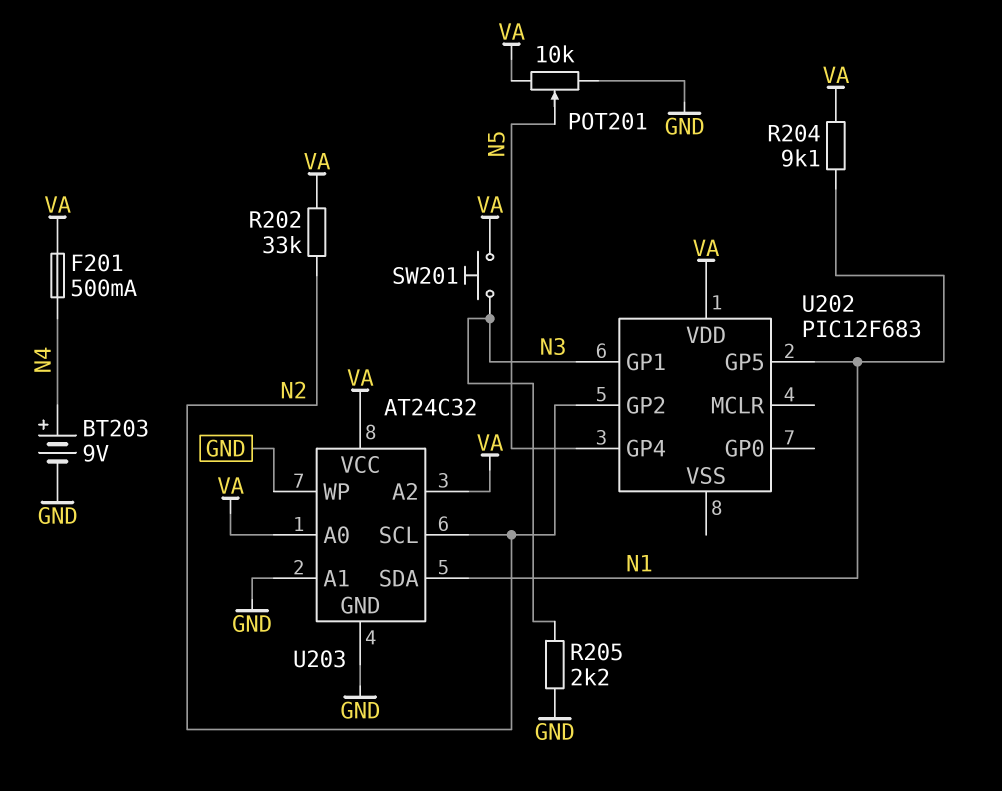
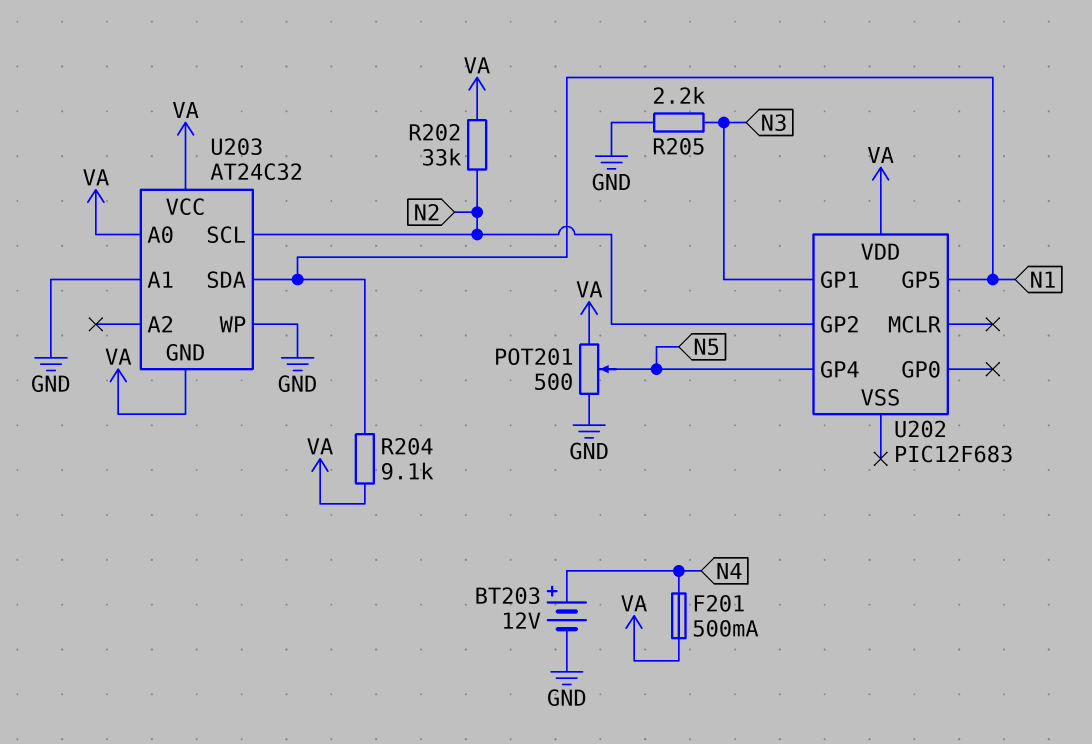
BT203: 9V (plus N4, minus GND) -> 12V (plus N4, minus GND)
POT201: 10k (GND, VA, wiper N5) -> 500 (GND, VA, wiper N5)
SW201: button (N3, VA) -> none
U203 pin A2: VA -> none
U203 pin GND: GND -> VA

